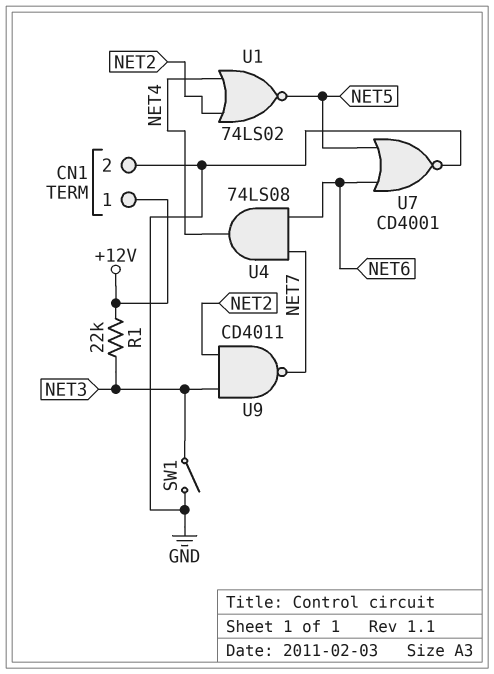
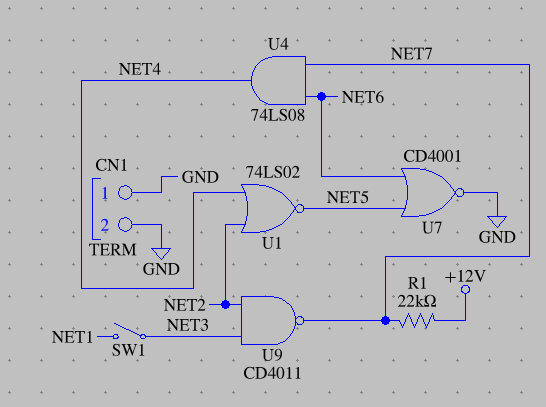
CN1 pin 1: +12V -> GND
R1: 22k (+12V, NET3) -> 22k (+12V, NET7)
SW1: switch (GND, NET3) -> switch (NET1, NET3)

